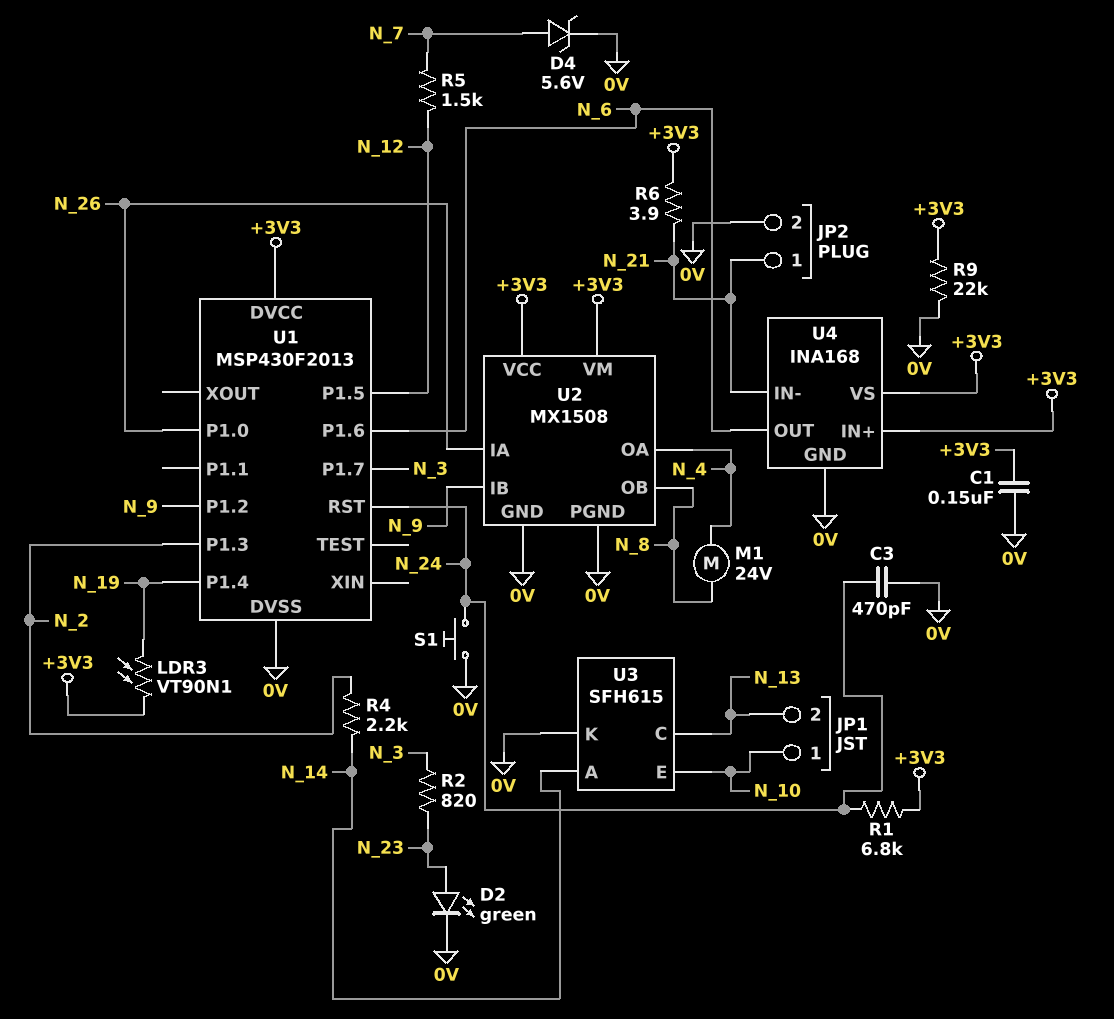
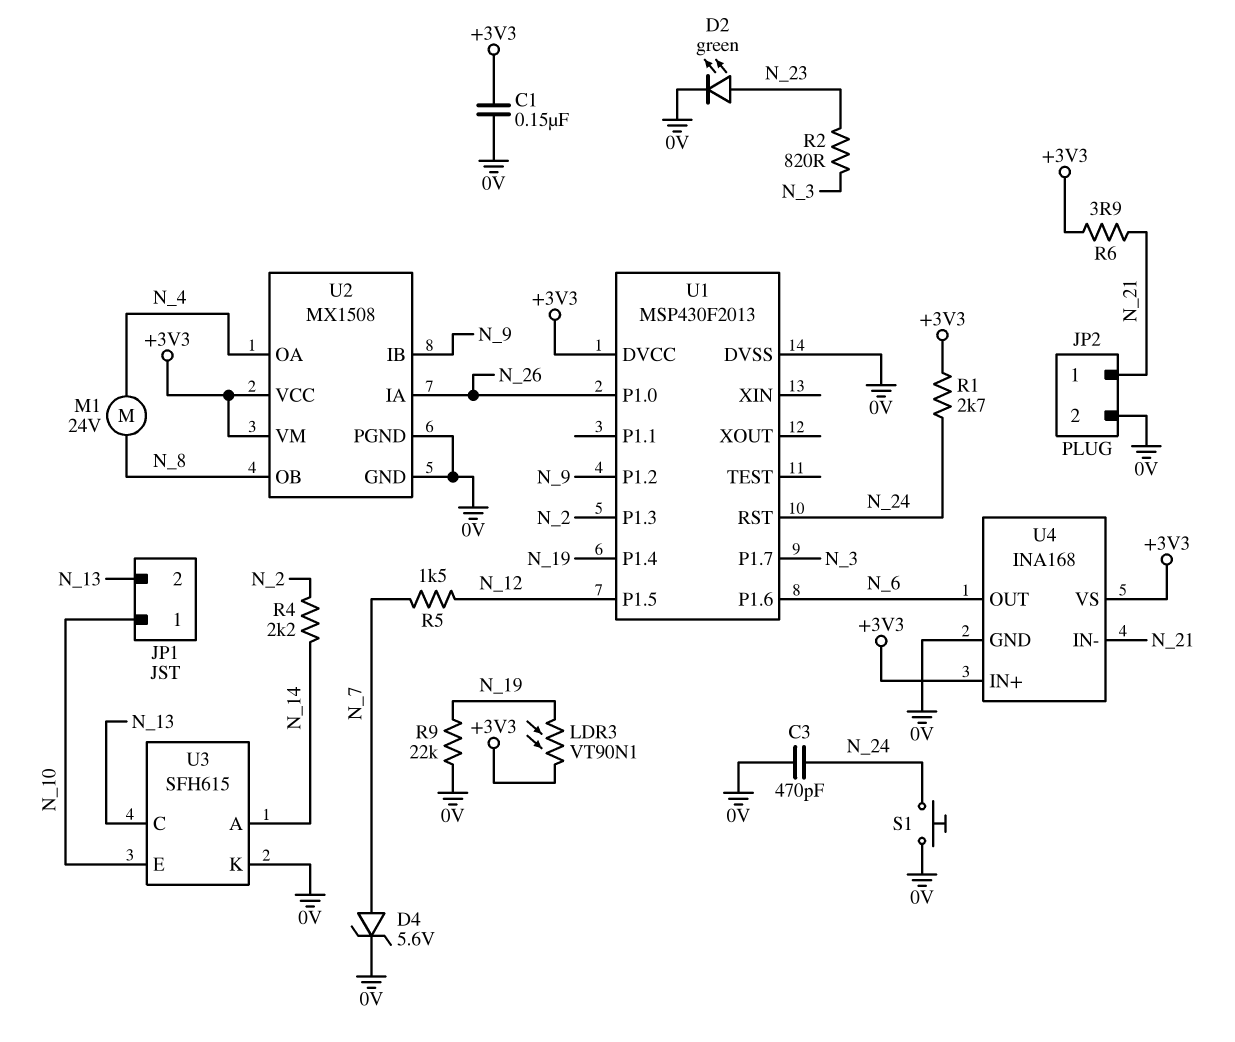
R1: 6.8k (+3V3, N_24) -> 2.7k (+3V3, N_24)
R9: 22k (+3V3, 0V) -> 22k (0V, N_19)

